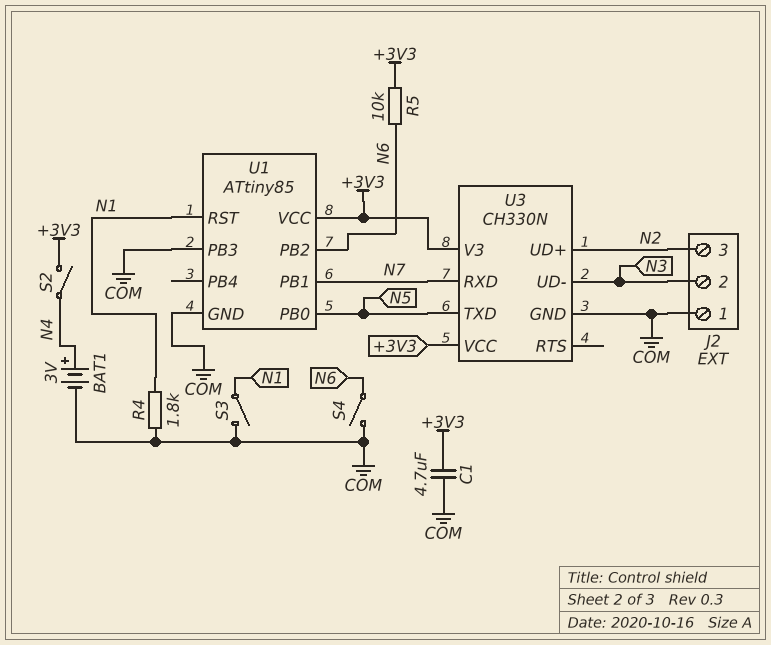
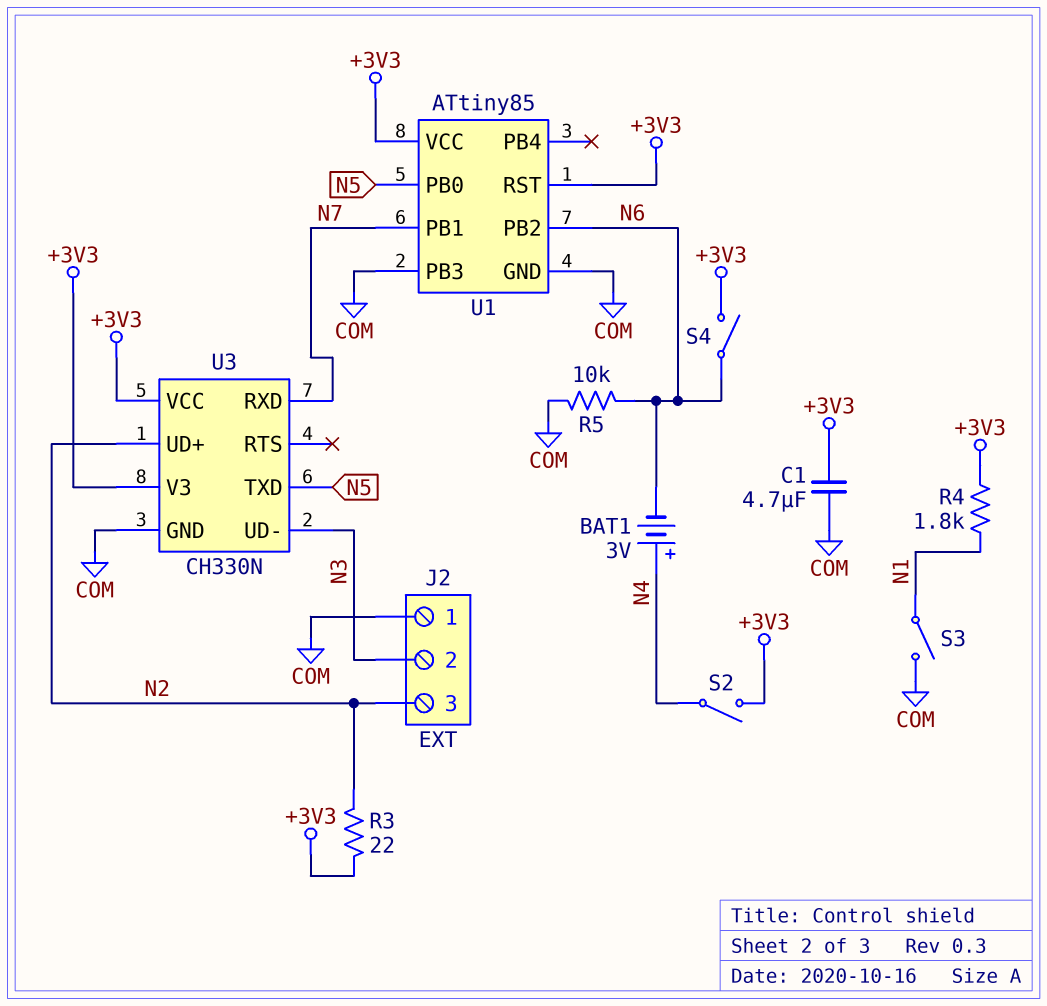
BAT1: 3V (plus N4, minus COM) -> 3V (plus N4, minus N6)
R3: none -> 22 (+3V3, N2)
R4: 1.8k (COM, N1) -> 1.8k (+3V3, N1)
R5: 10k (+3V3, N6) -> 10k (COM, N6)
S4: switch (COM, N6) -> switch (+3V3, N6)
U1 pin RST: N1 -> +3V3

